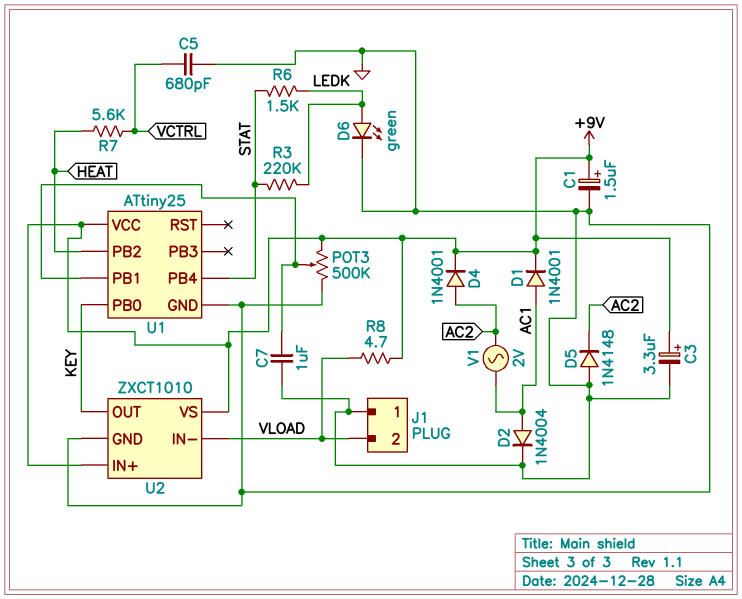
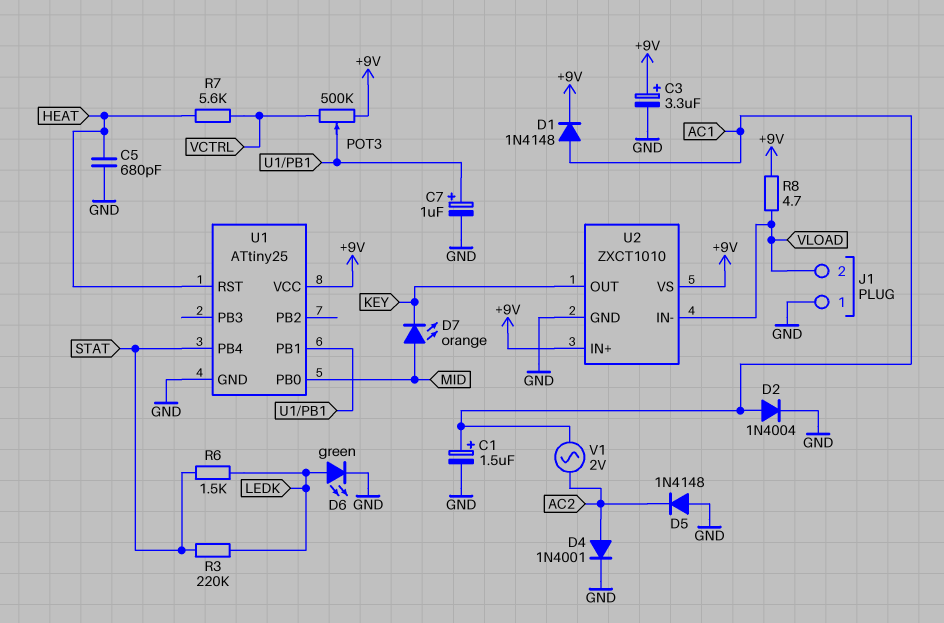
C1: 1.5uF (plus +9V, minus GND) -> 1.5uF (plus AC1, minus GND)
C5: 680pF (GND, VCTRL) -> 680pF (GND, HEAT)
C7: 1uF (GND, U1/PB1) -> 1uF (plus U1/PB1, minus GND)
D1: diode 1N4001 (A AC1, K +9V) -> diode 1N4148 (A AC1, K +9V)
D4: diode 1N4001 (A AC2, K +9V) -> diode 1N4001 (A AC2, K GND)
D7: none -> LED orange (A MID, K KEY)
POT3: 500k (+9V, GND, wiper U1/PB1) -> 500k (+9V, VCTRL, wiper U1/PB1)
U1 pin PB0: KEY -> MID
U1 pin PB2: HEAT -> none
U1 pin RST: none -> HEAT

